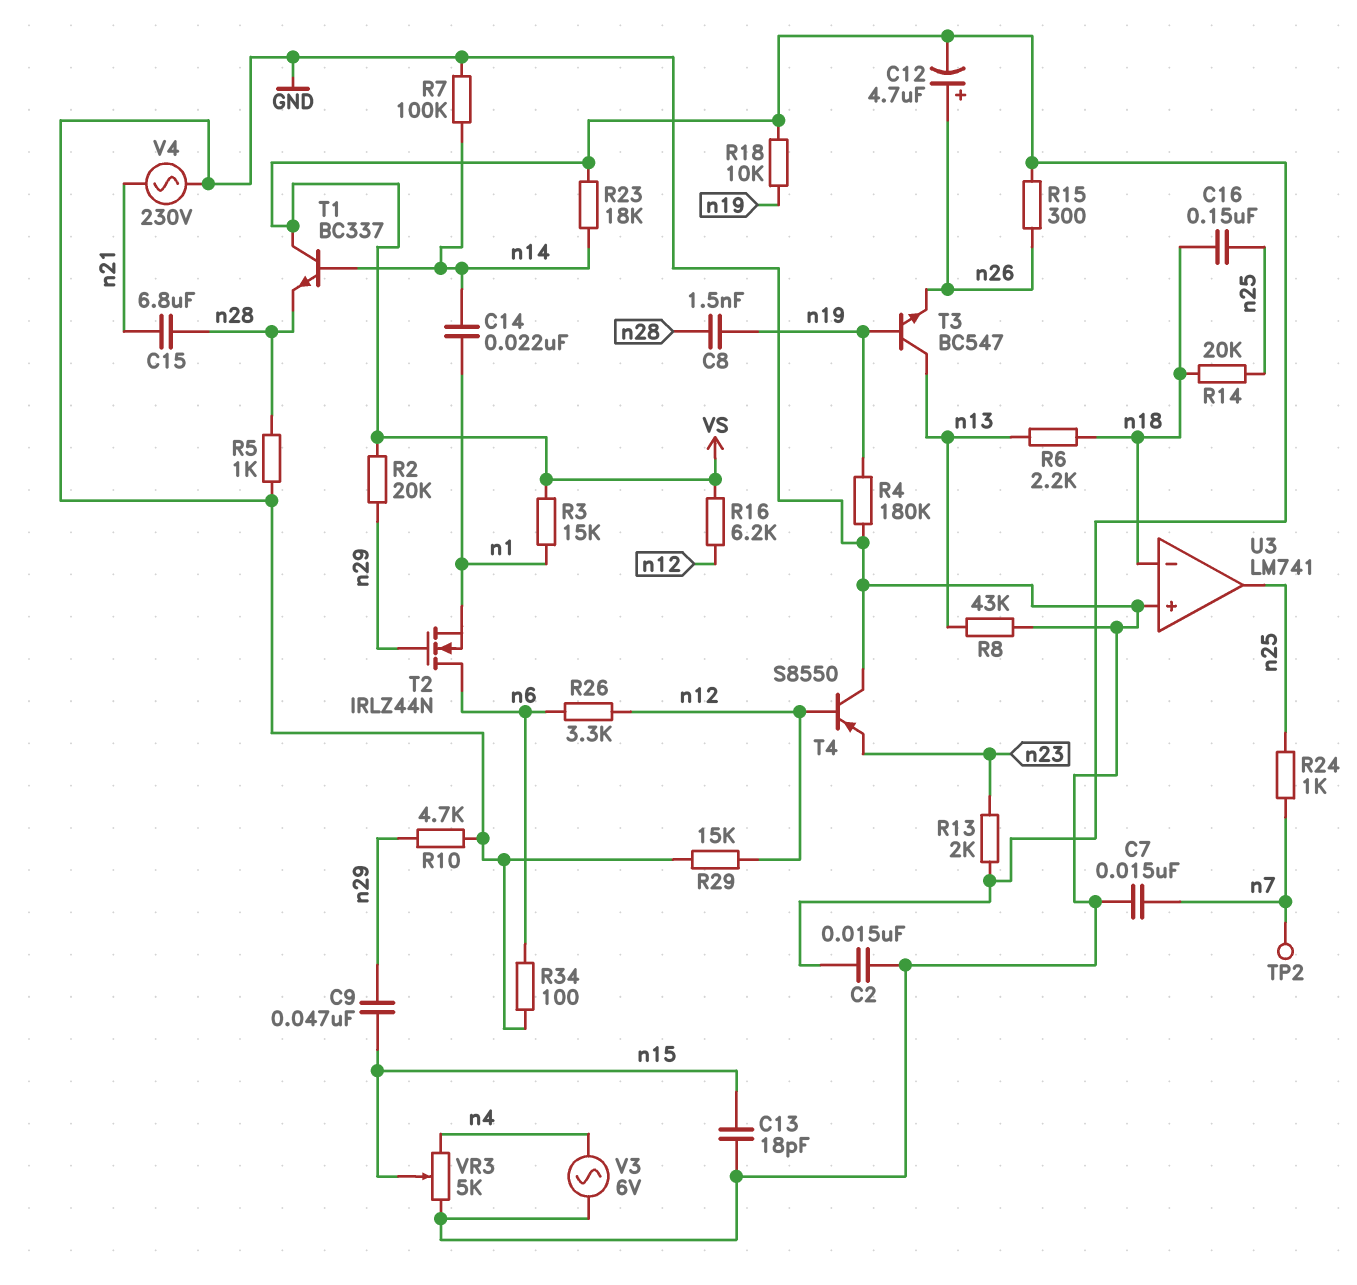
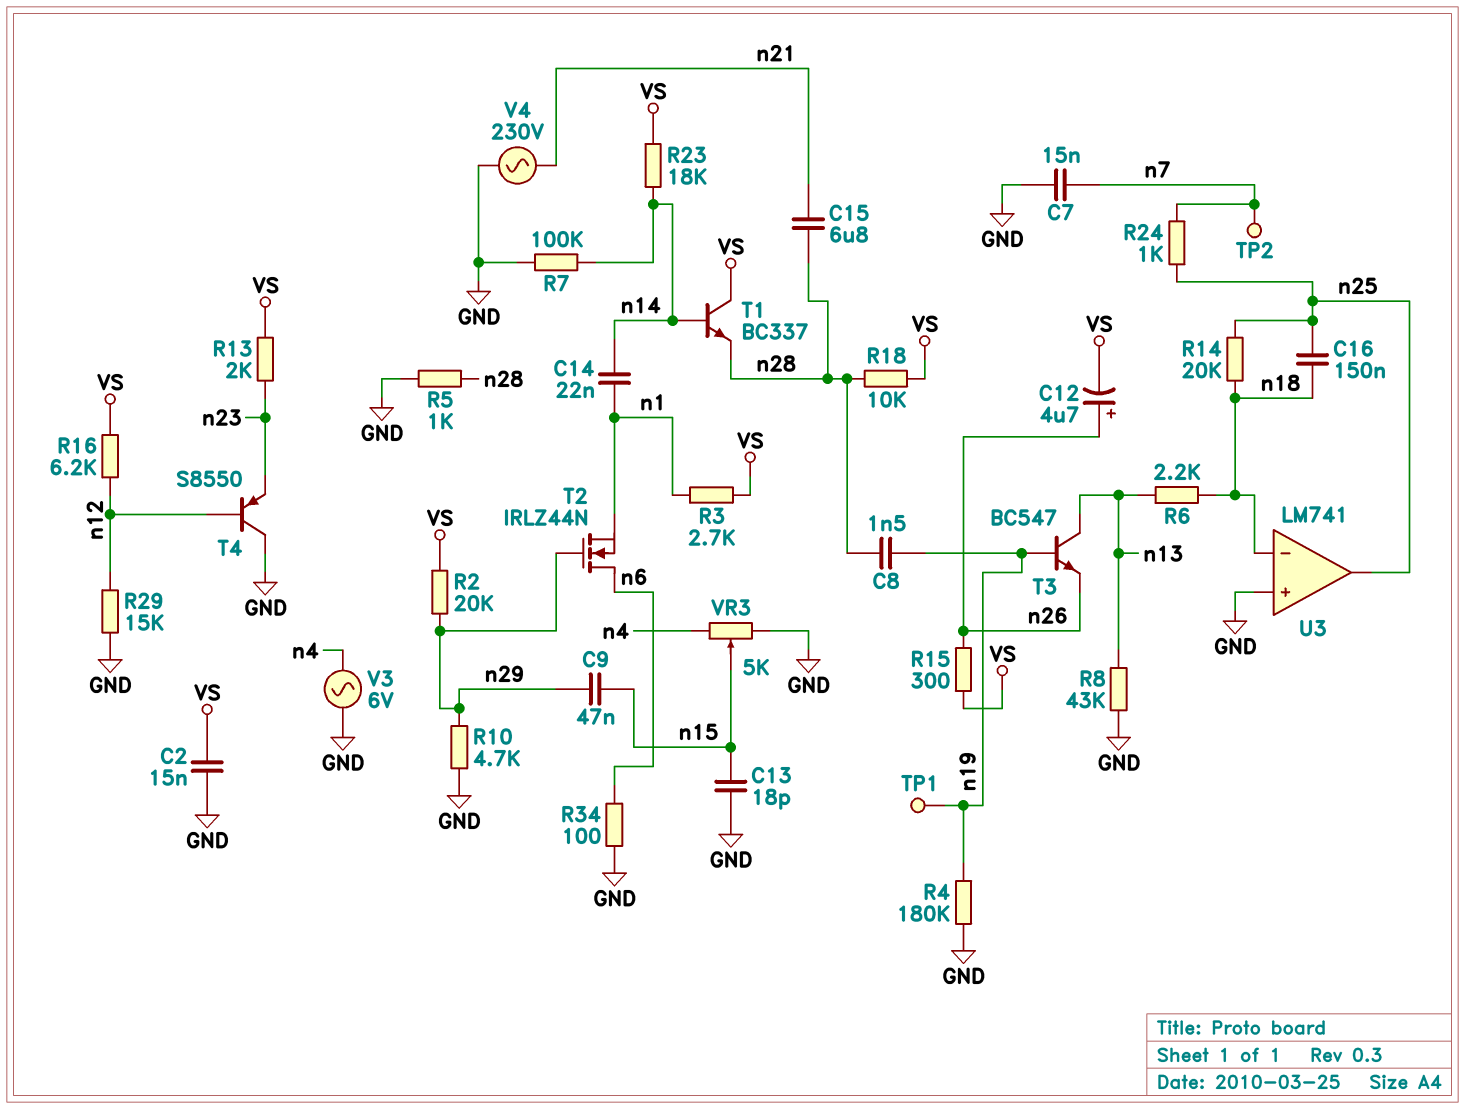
R3: 15k (VS, n1) -> 2.7k (VS, n1)
R18: 10k (VS, n19) -> 10k (VS, n28)
R26: 3.3k (n6, n12) -> none
TP1: none -> test point (n19)

